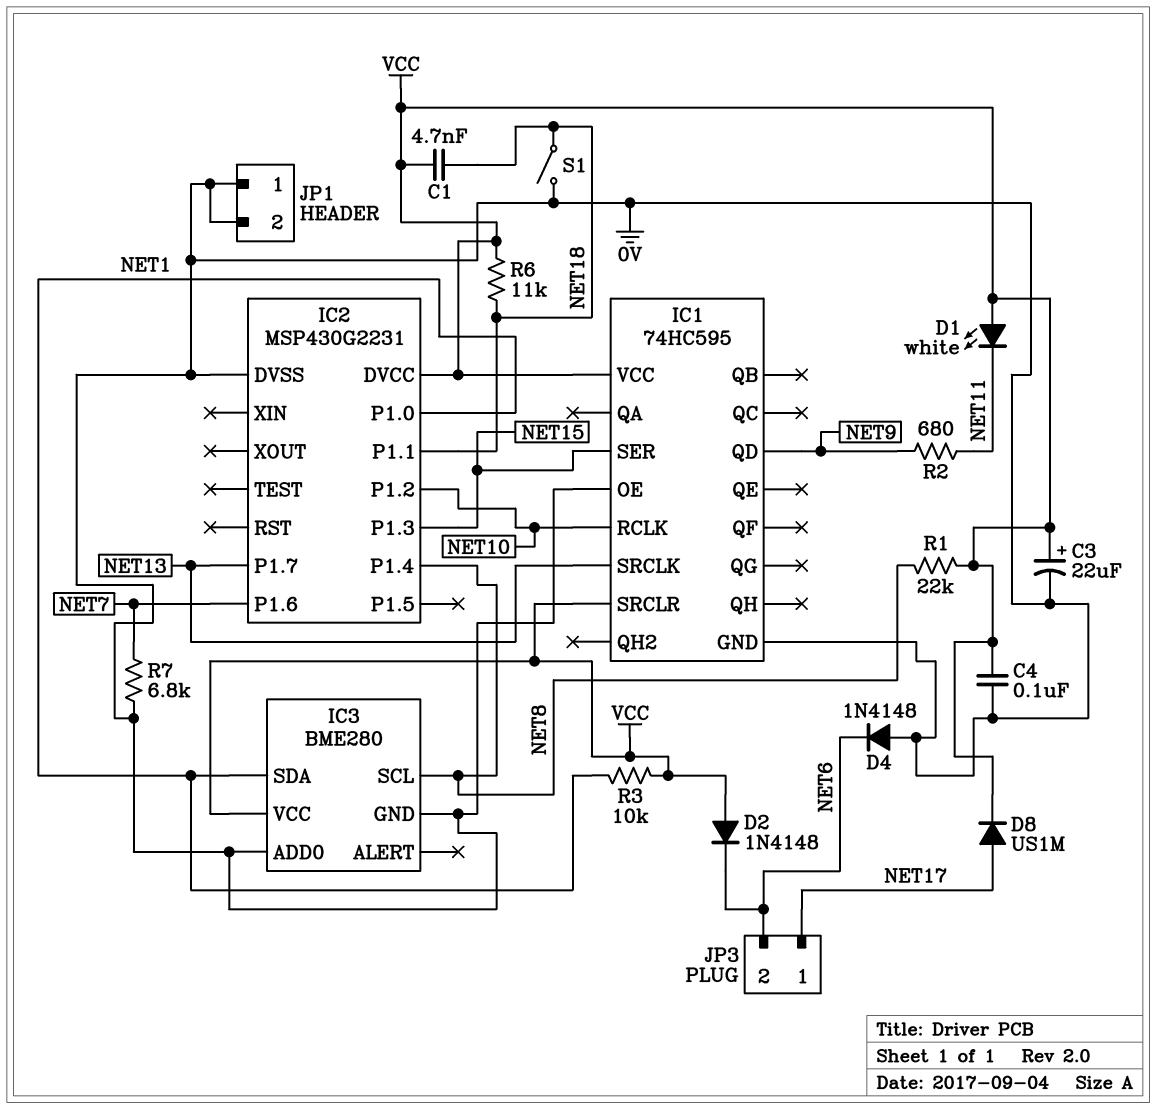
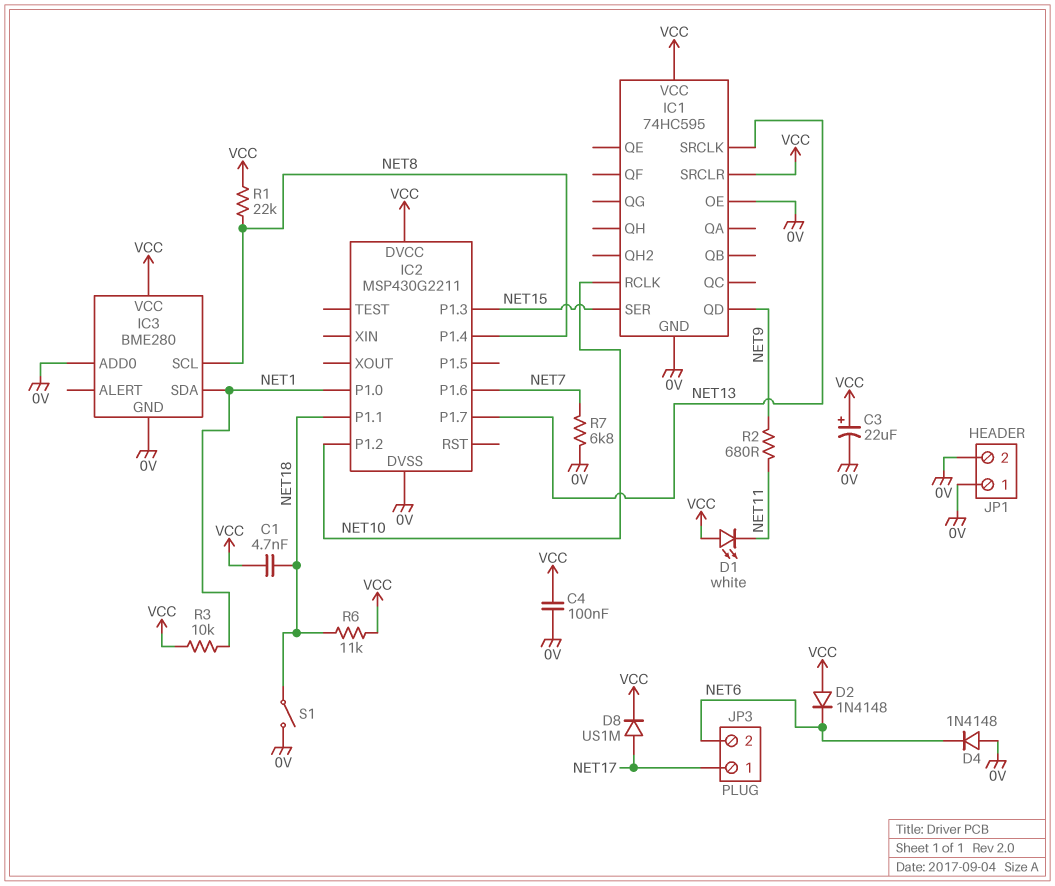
IC2: MSP430G2231 -> MSP430G2211

